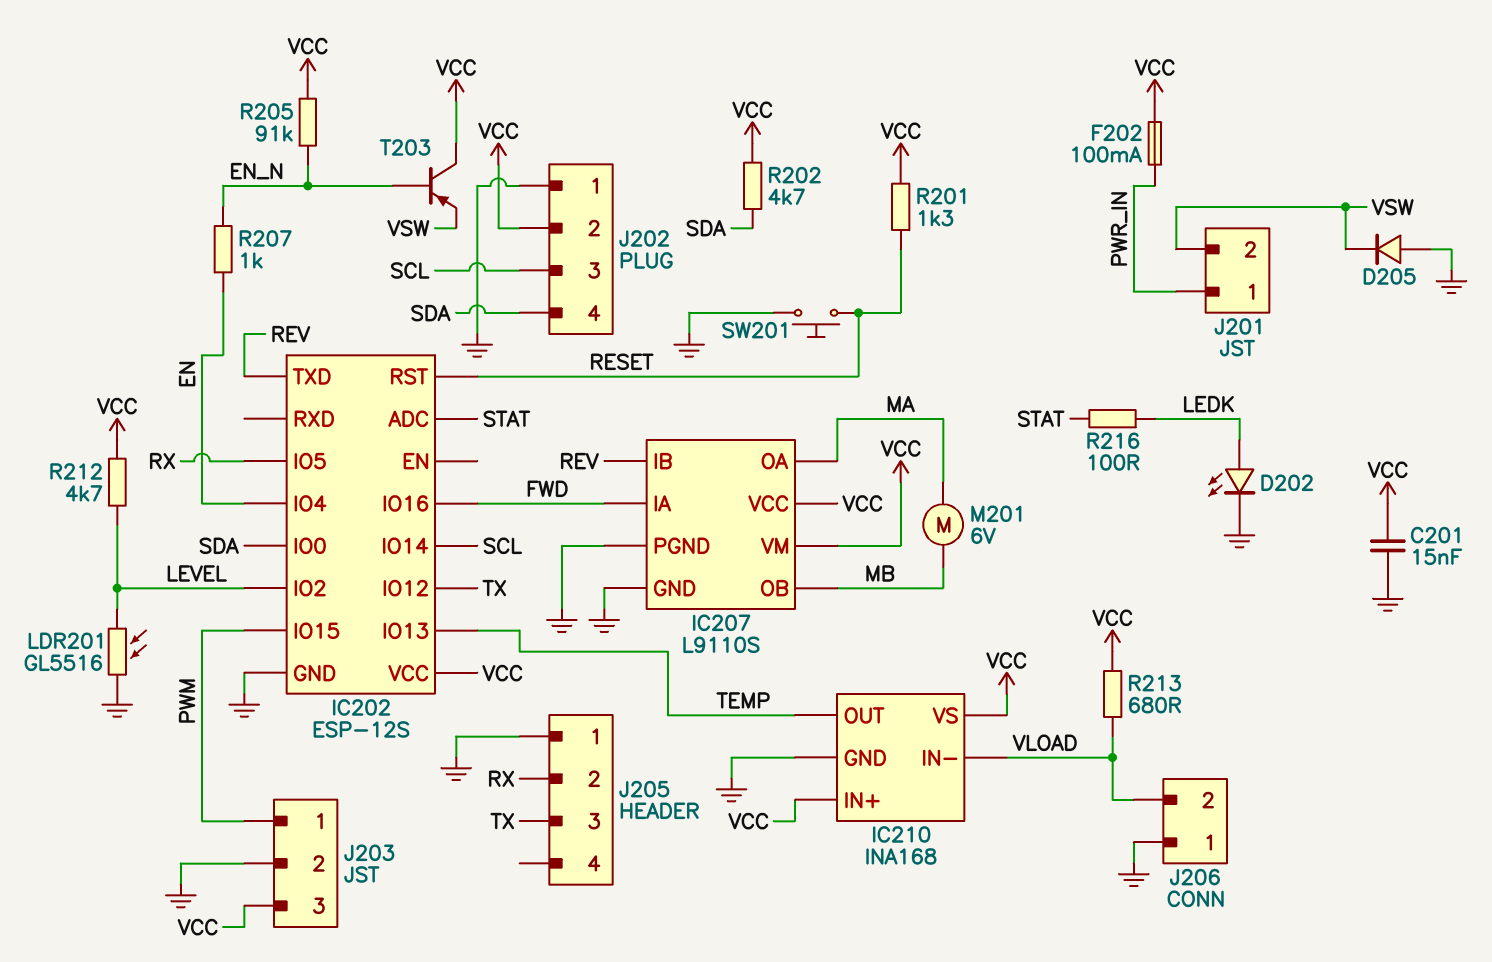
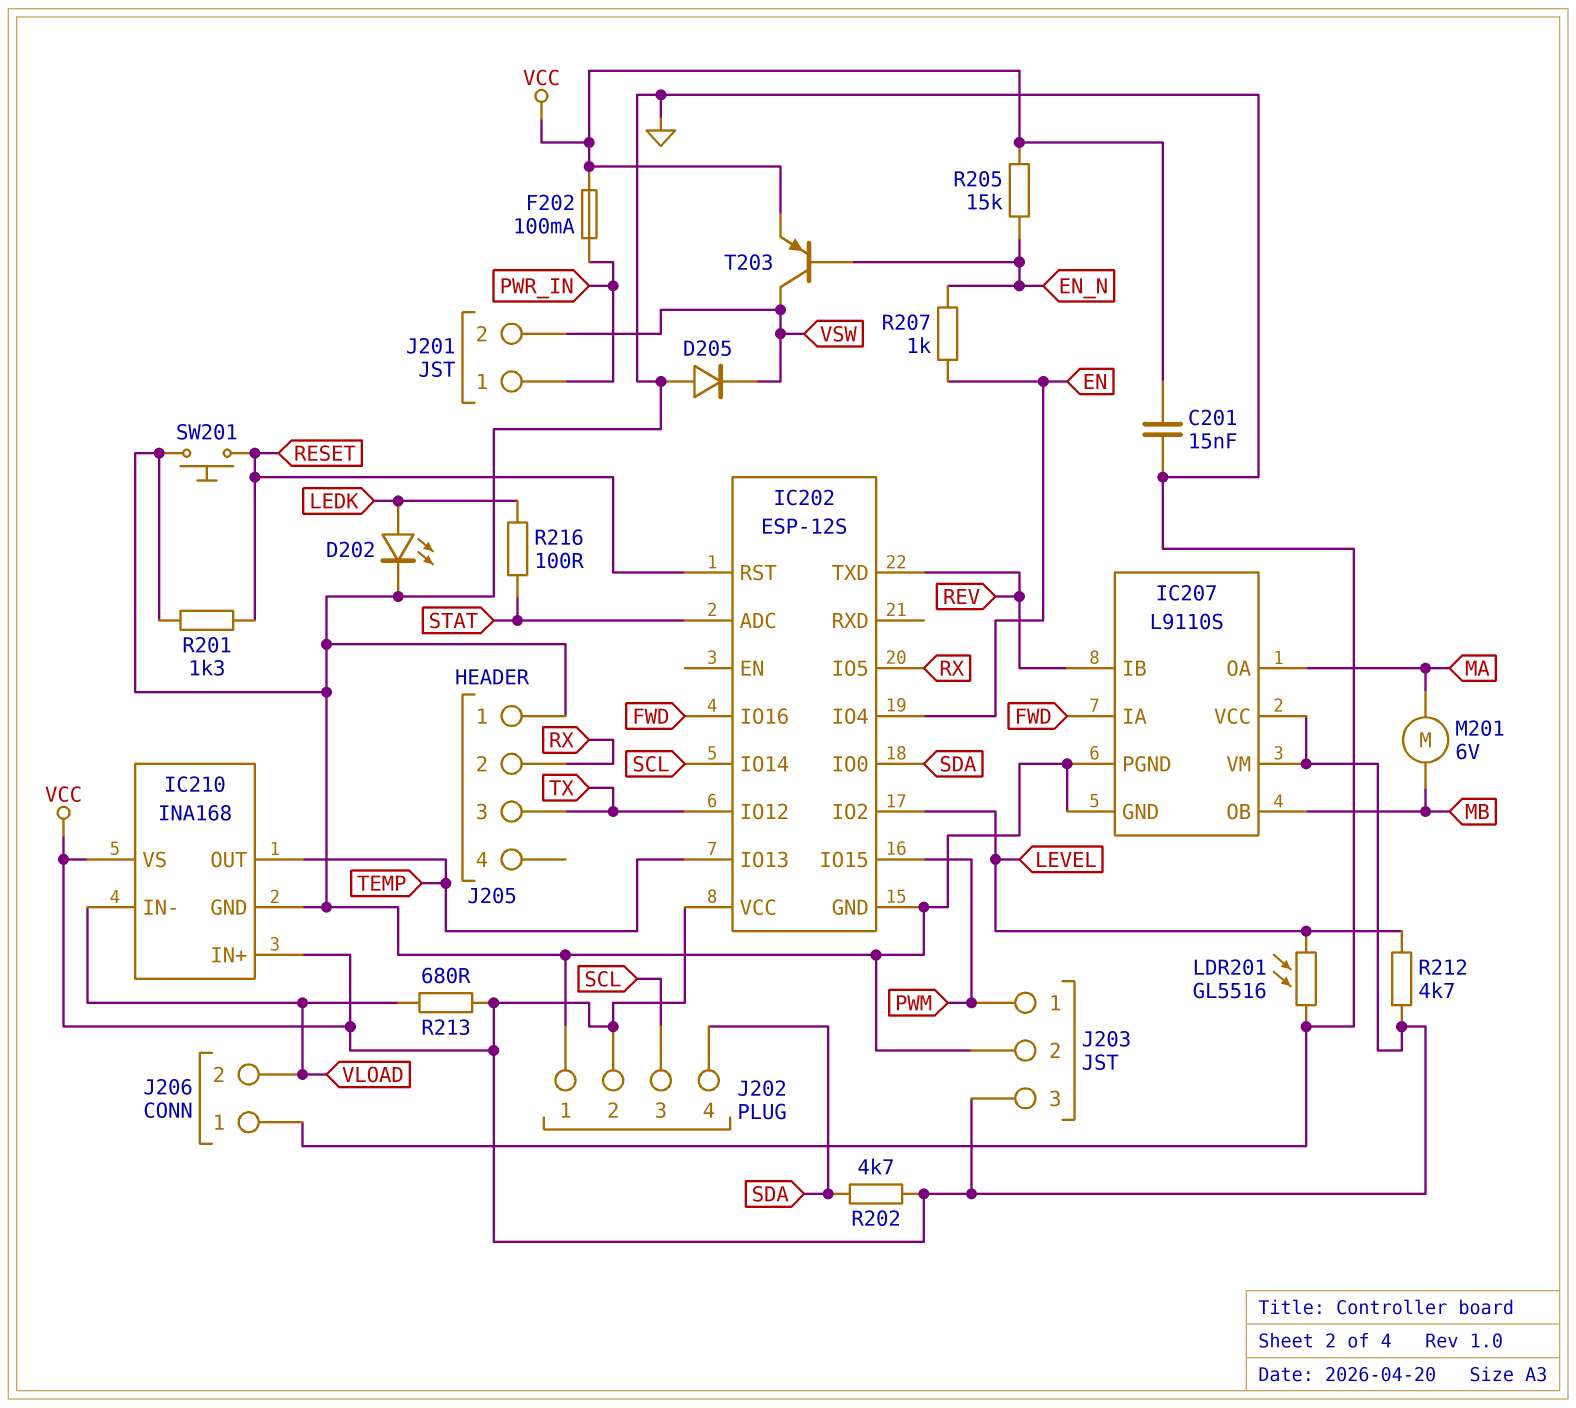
R201: 1.3k (RESET, VCC) -> 1.3k (GND, RESET)
R205: 91k (EN_N, VCC) -> 15k (EN_N, VCC)
T203: PNP (B EN_N, C VCC, E VSW) -> PNP (B EN_N, C VSW, E VCC)

